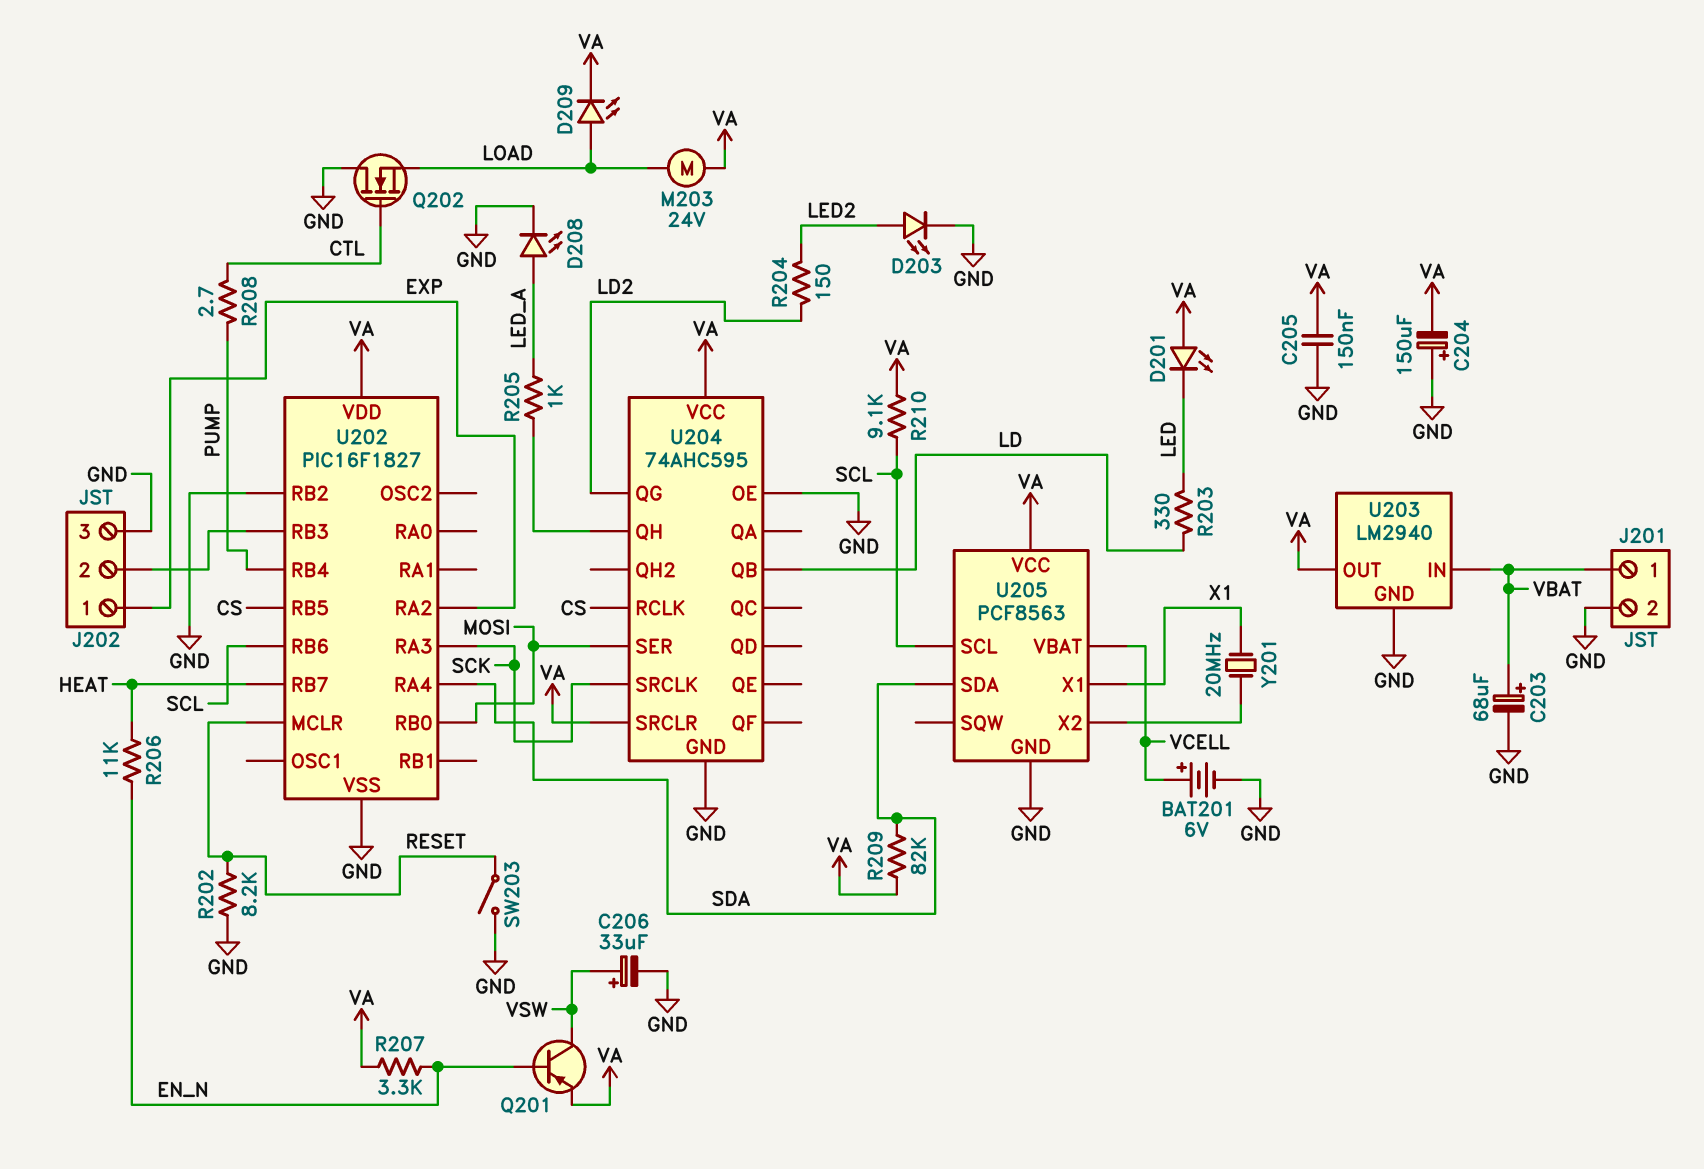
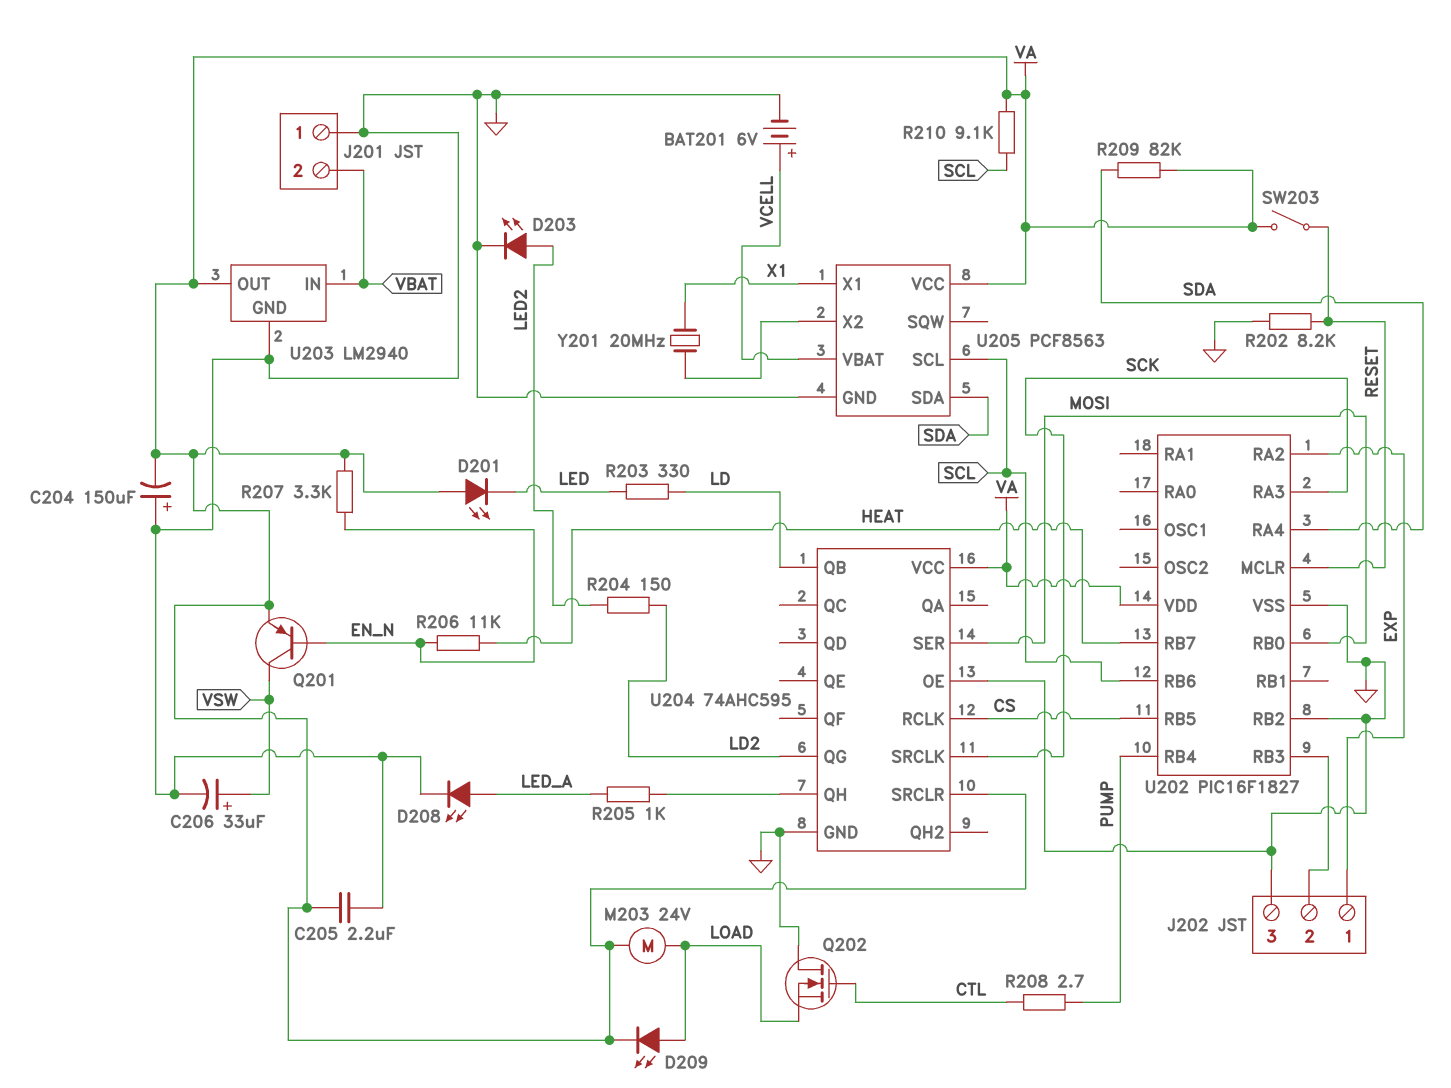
C203: 68uF (plus VBAT, minus GND) -> none
C205: 150nF (GND, VA) -> 2.2uF (GND, VA)
J201 pin 1: VBAT -> GND
J201 pin 2: GND -> VBAT
SW203: switch (GND, RESET) -> switch (RESET, VA)

